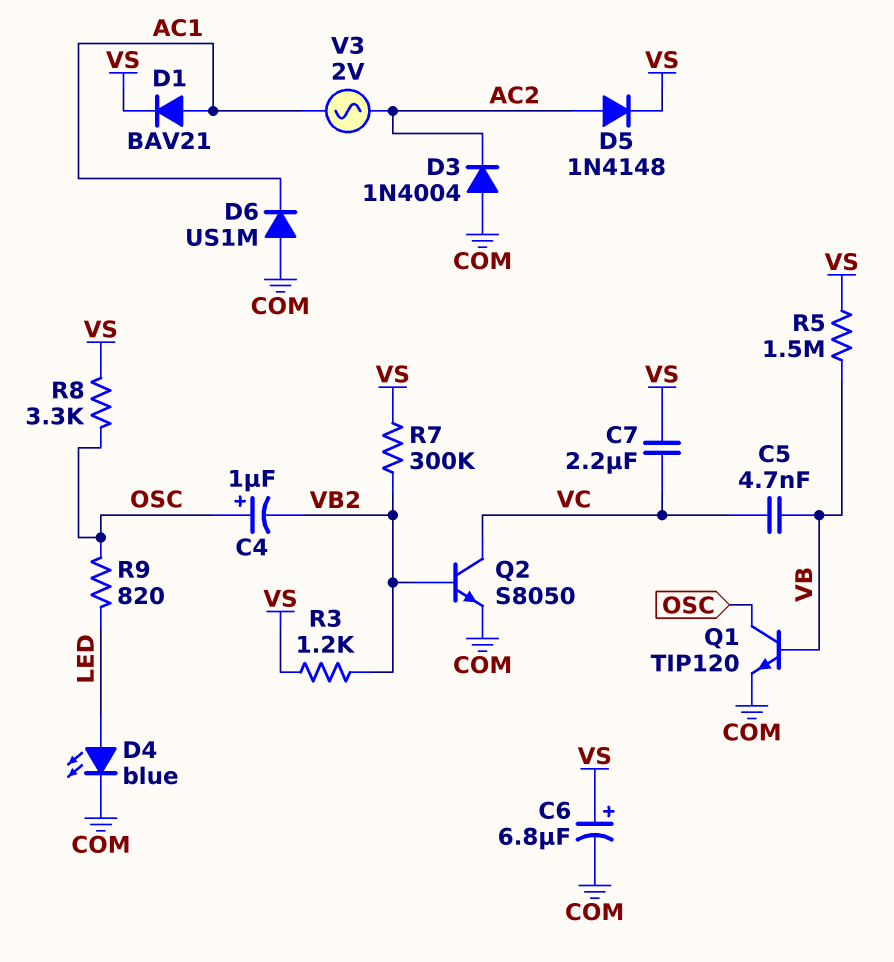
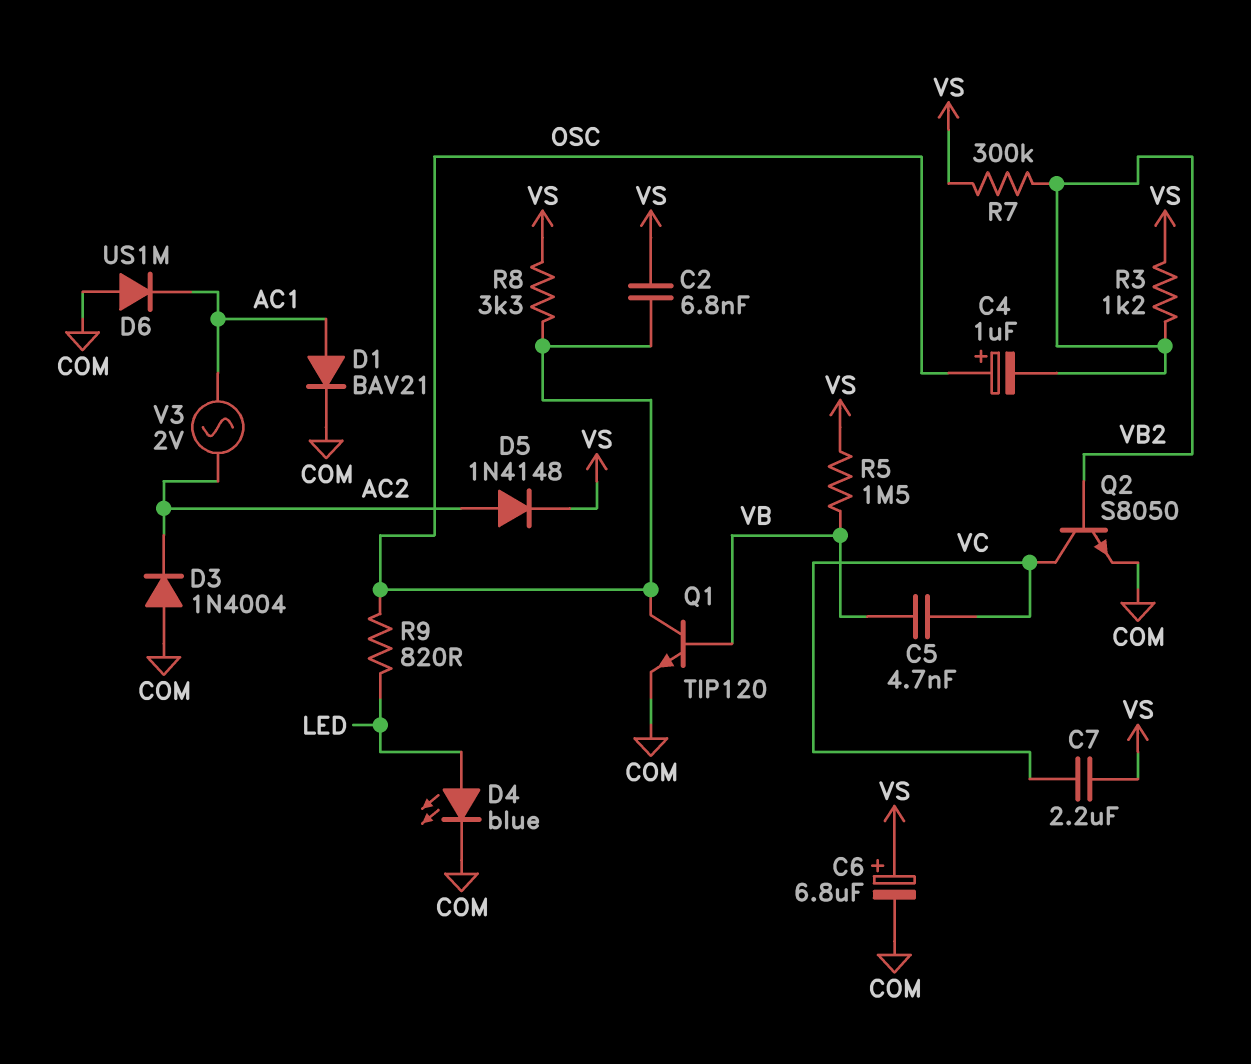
C2: none -> 6.8nF (OSC, VS)
D1: diode BAV21 (A AC1, K VS) -> diode BAV21 (A AC1, K COM)

